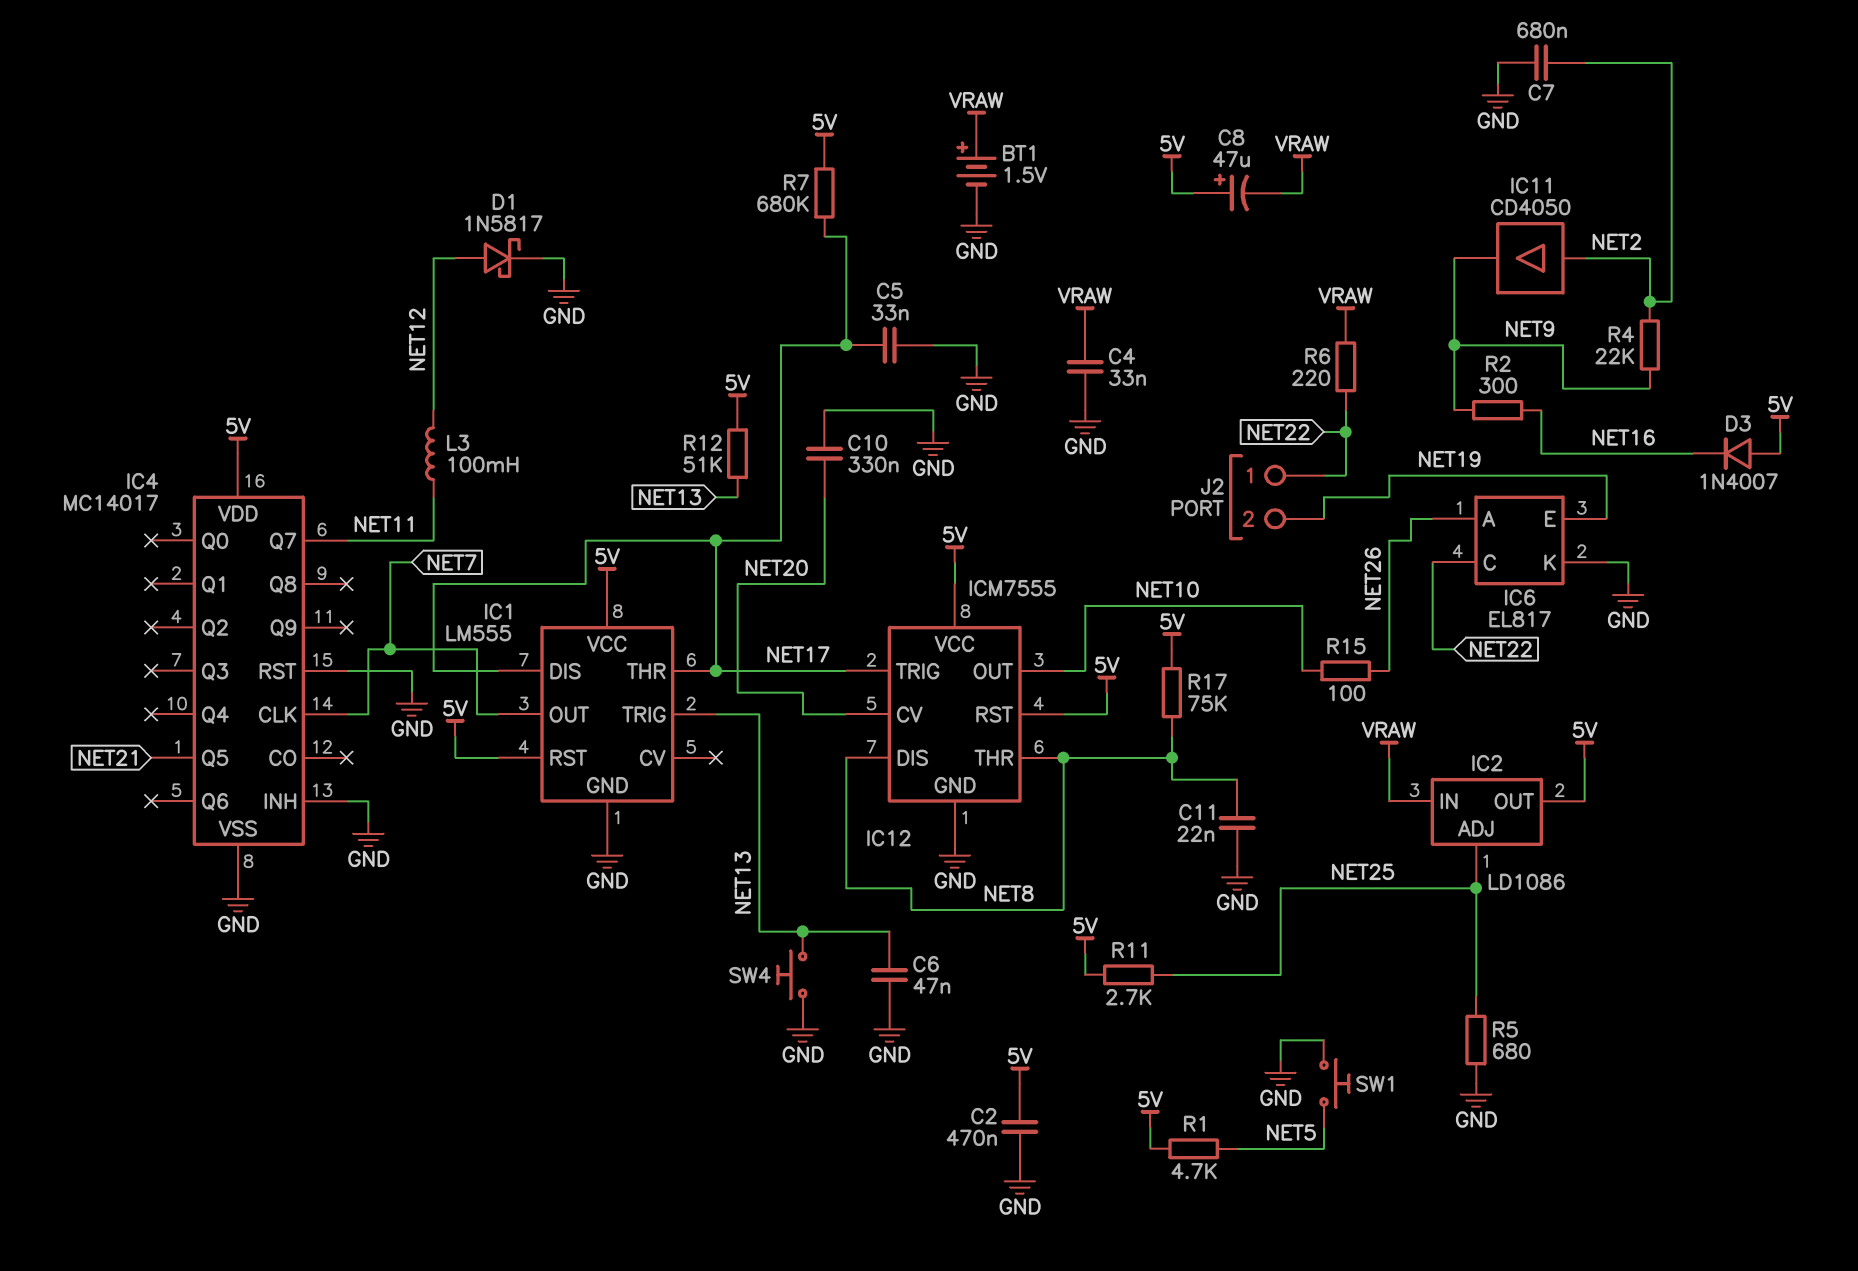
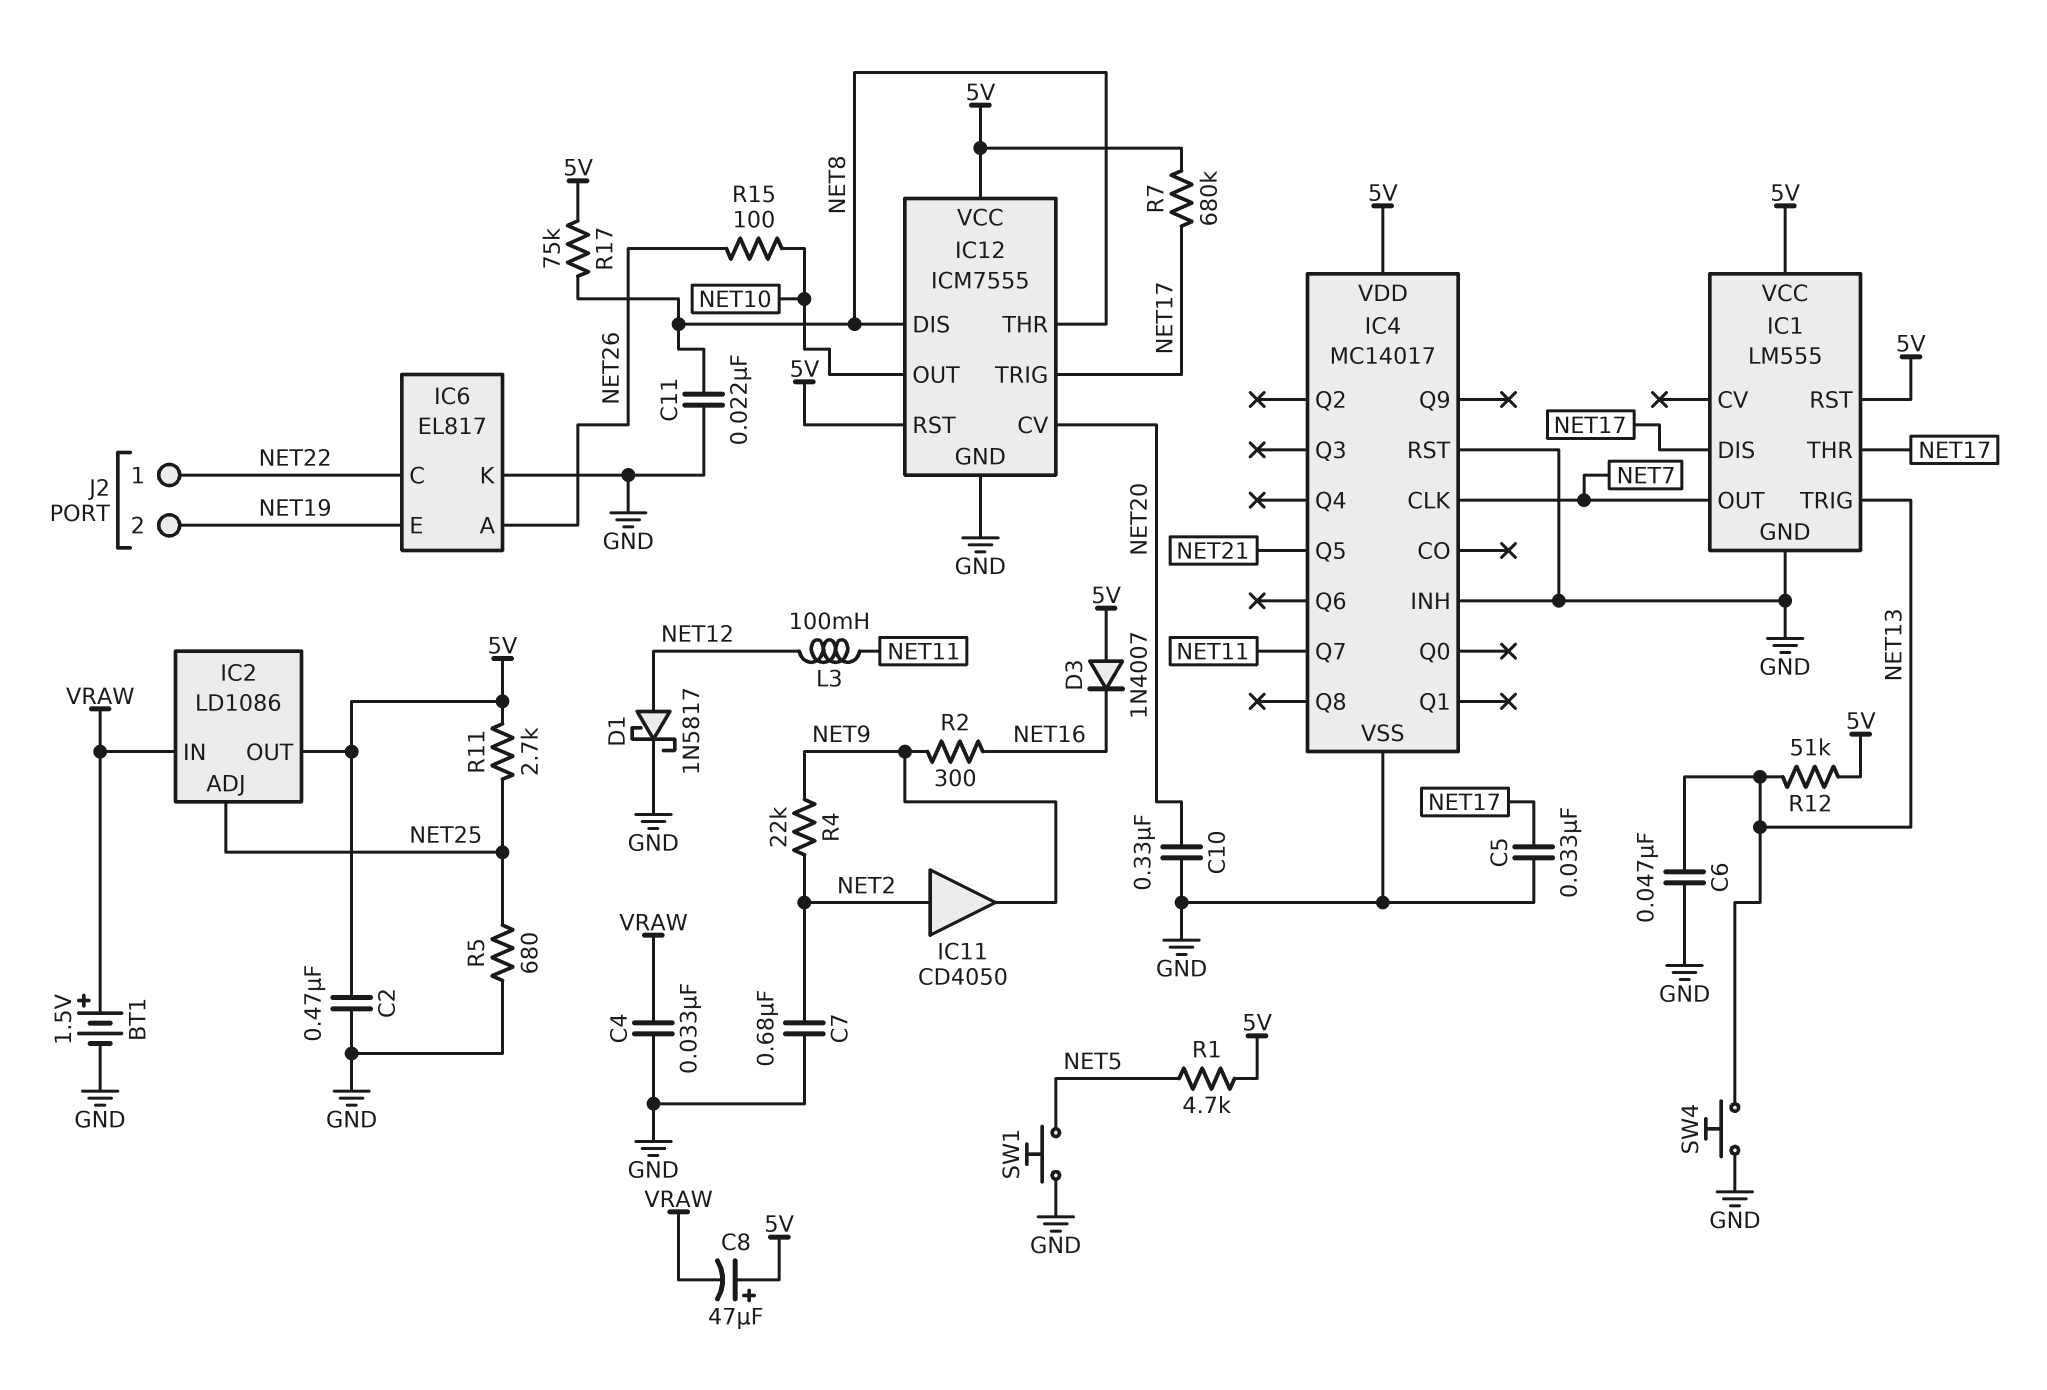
R6: 220 (NET22, VRAW) -> none

